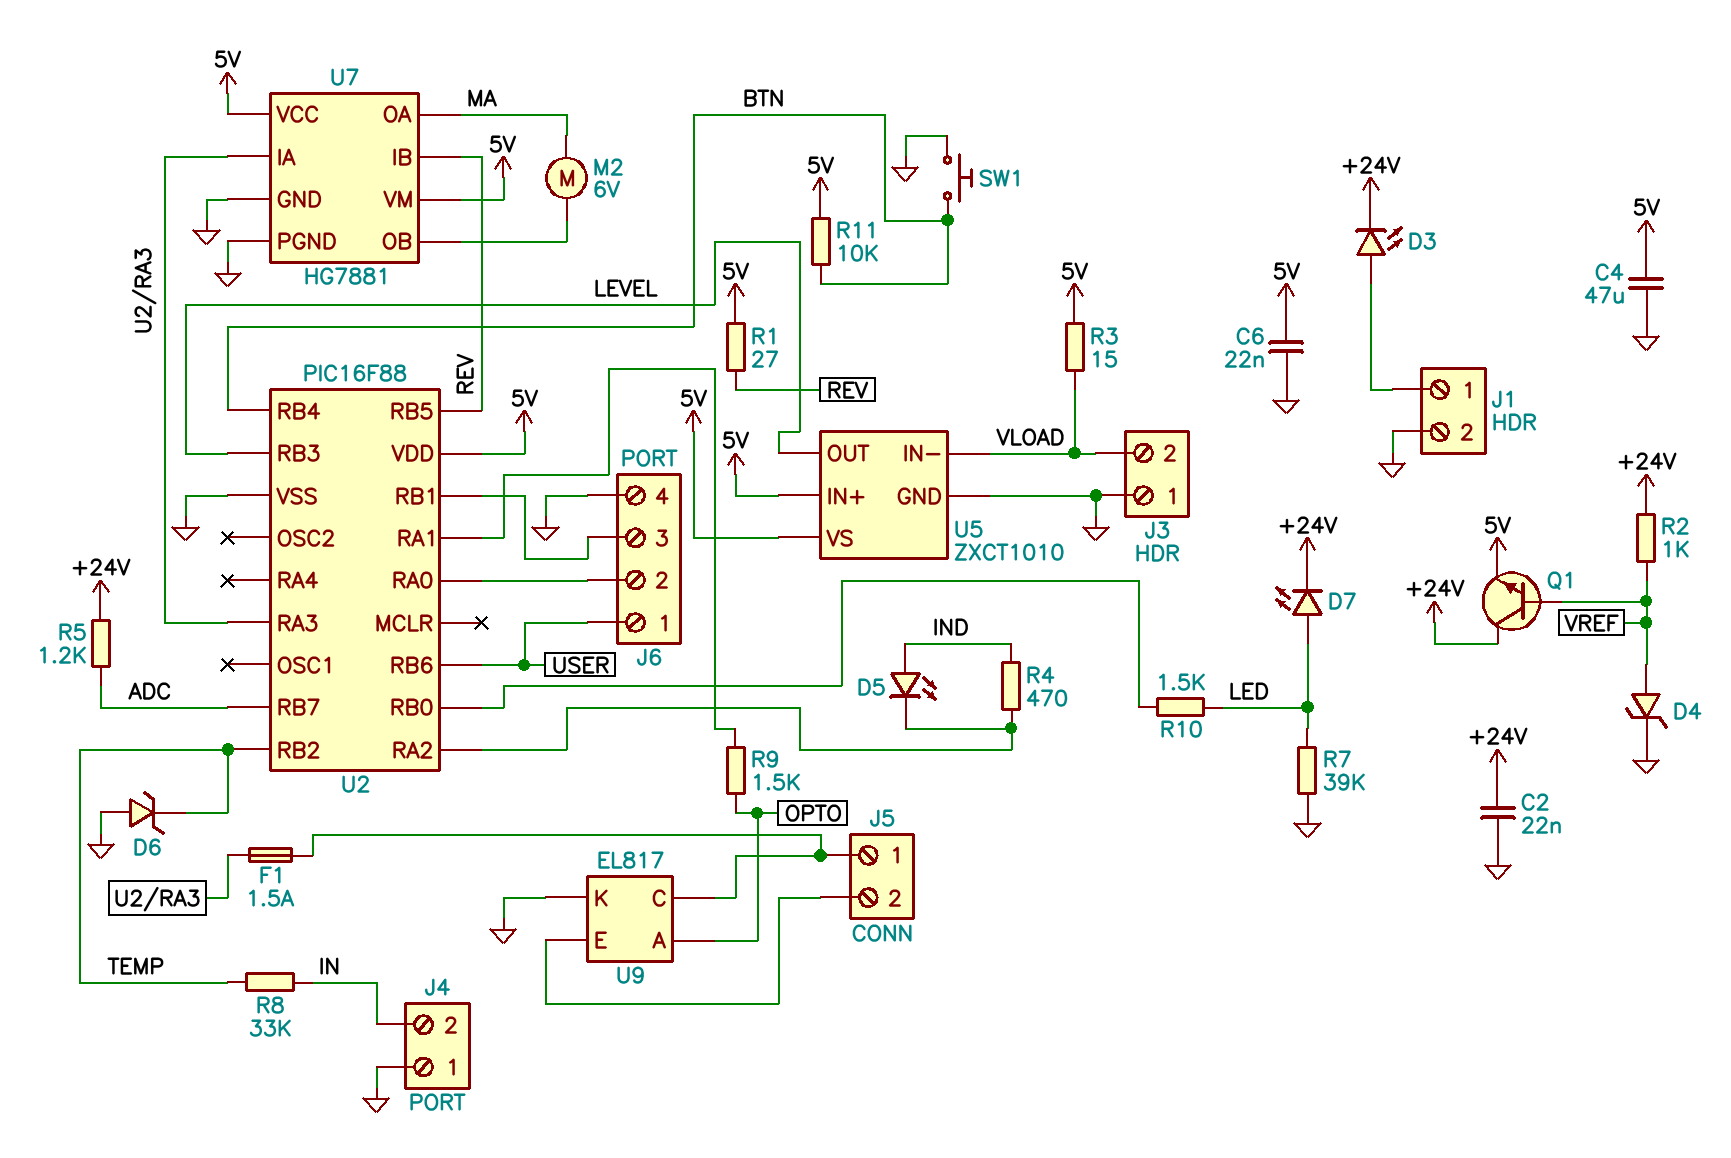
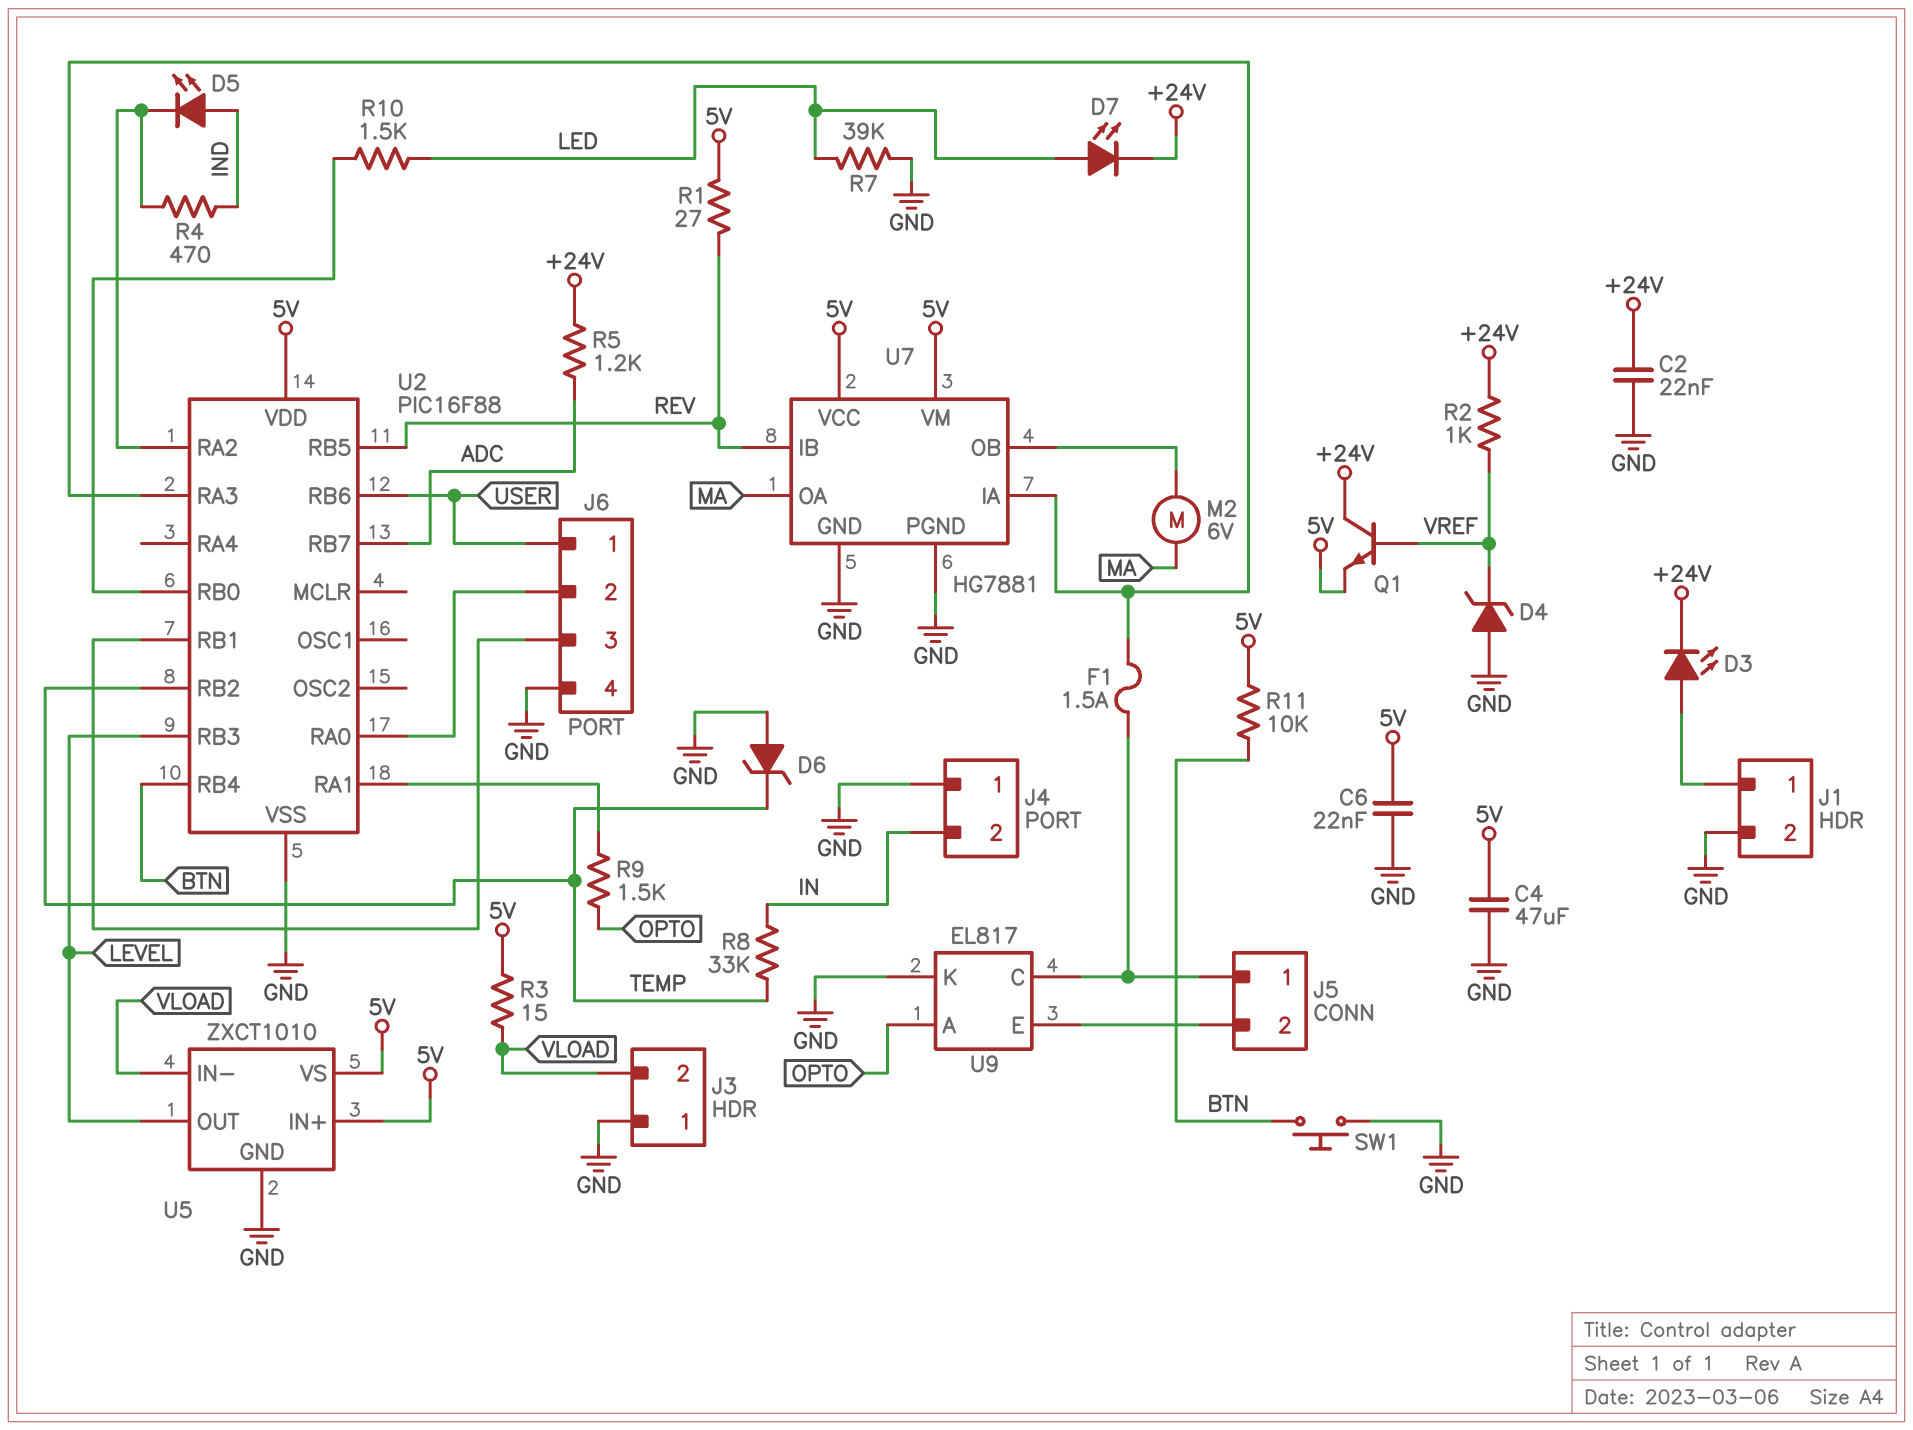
D4: zener (A VREF, K GND) -> zener (A GND, K VREF)

